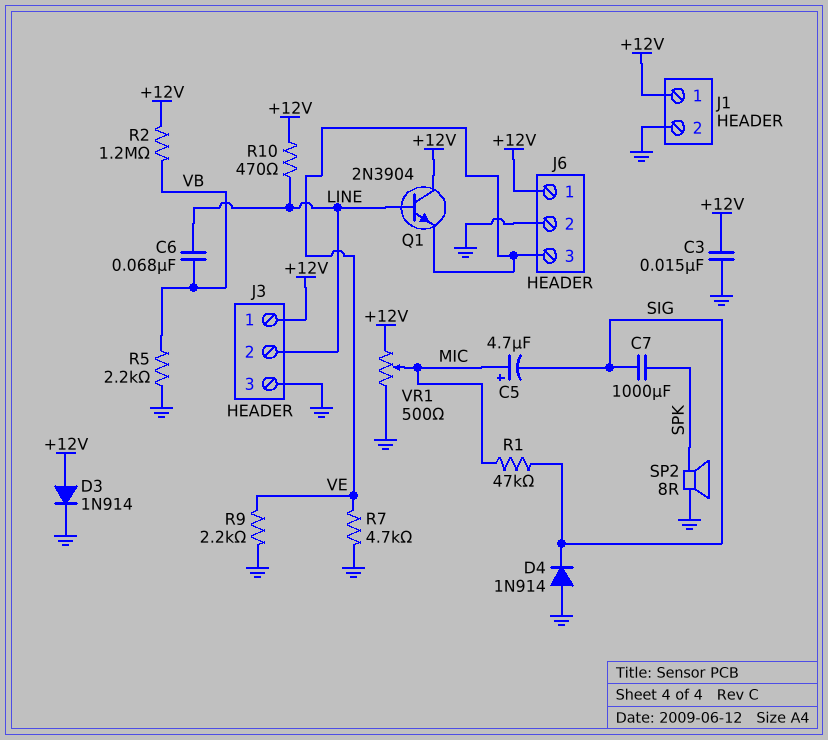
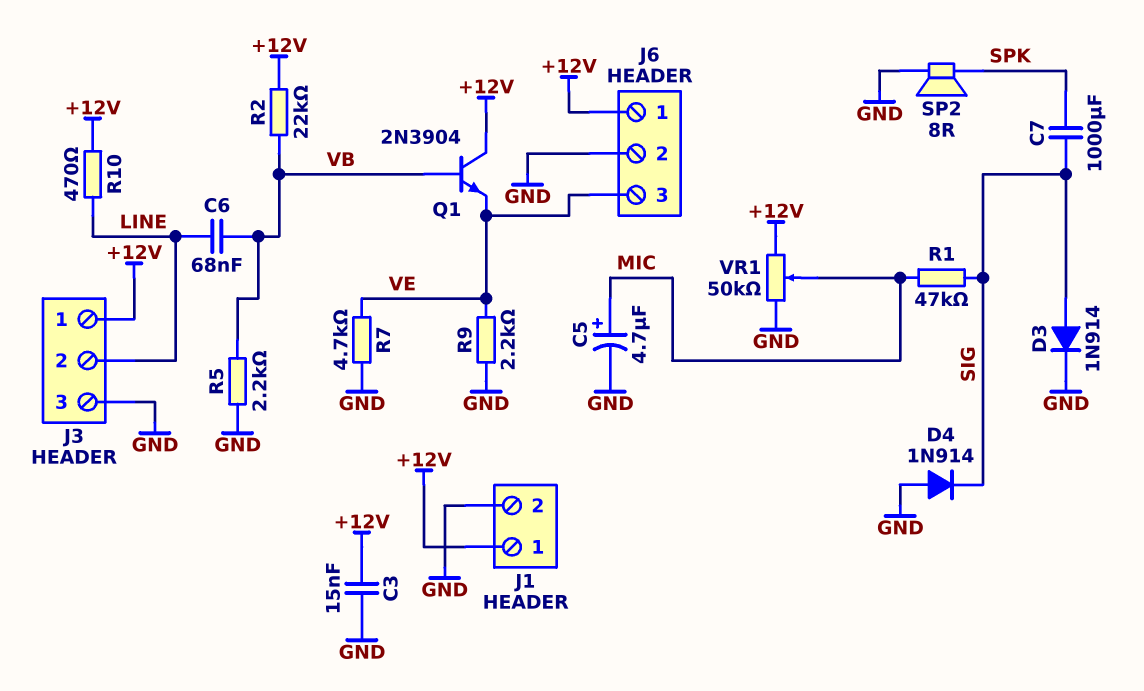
C5: 4.7uF (plus MIC, minus SIG) -> 4.7uF (plus MIC, minus GND)
D3: diode 1N914 (A +12V, K GND) -> diode 1N914 (A SIG, K GND)
Q1: NPN 2N3904 (B LINE, C +12V, E VE) -> NPN 2N3904 (B VB, C +12V, E VE)
R2: 1.2M (+12V, VB) -> 22k (+12V, VB)
VR1: 500 (+12V, GND, wiper MIC) -> 50k (+12V, GND, wiper MIC)

